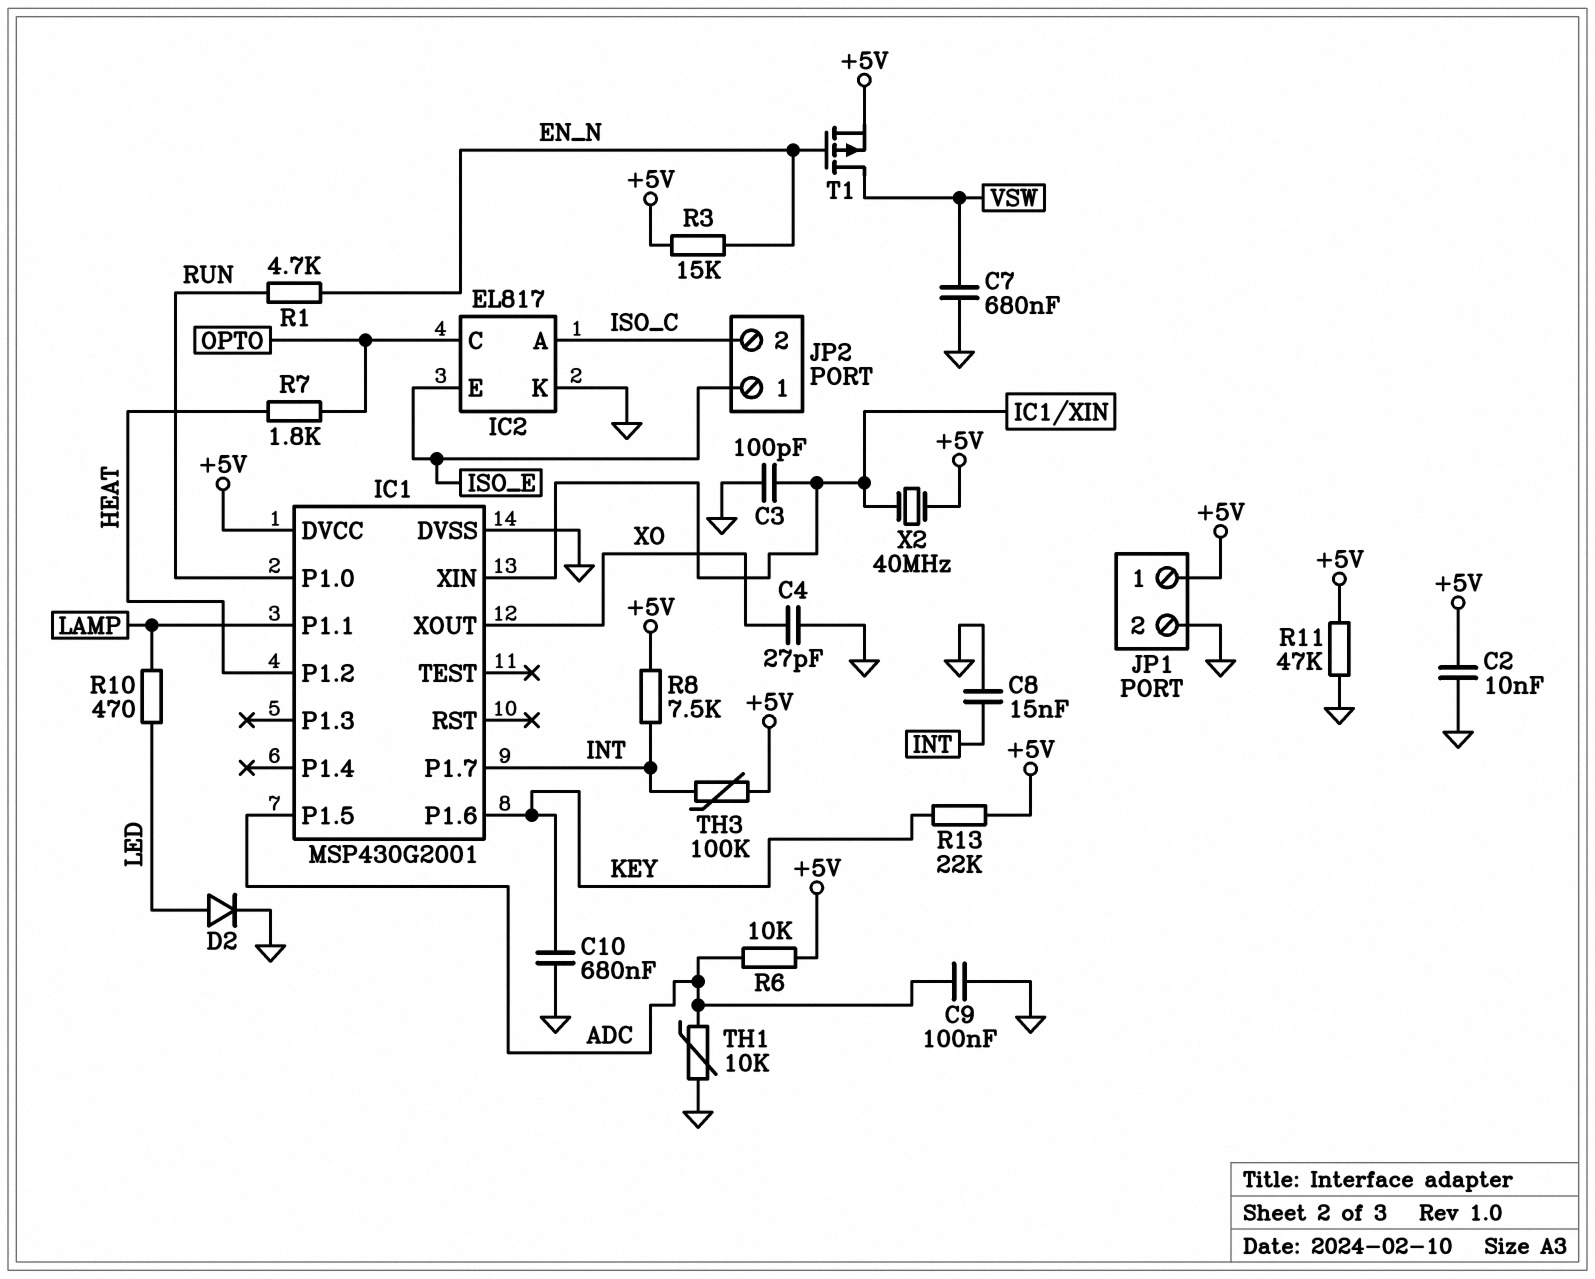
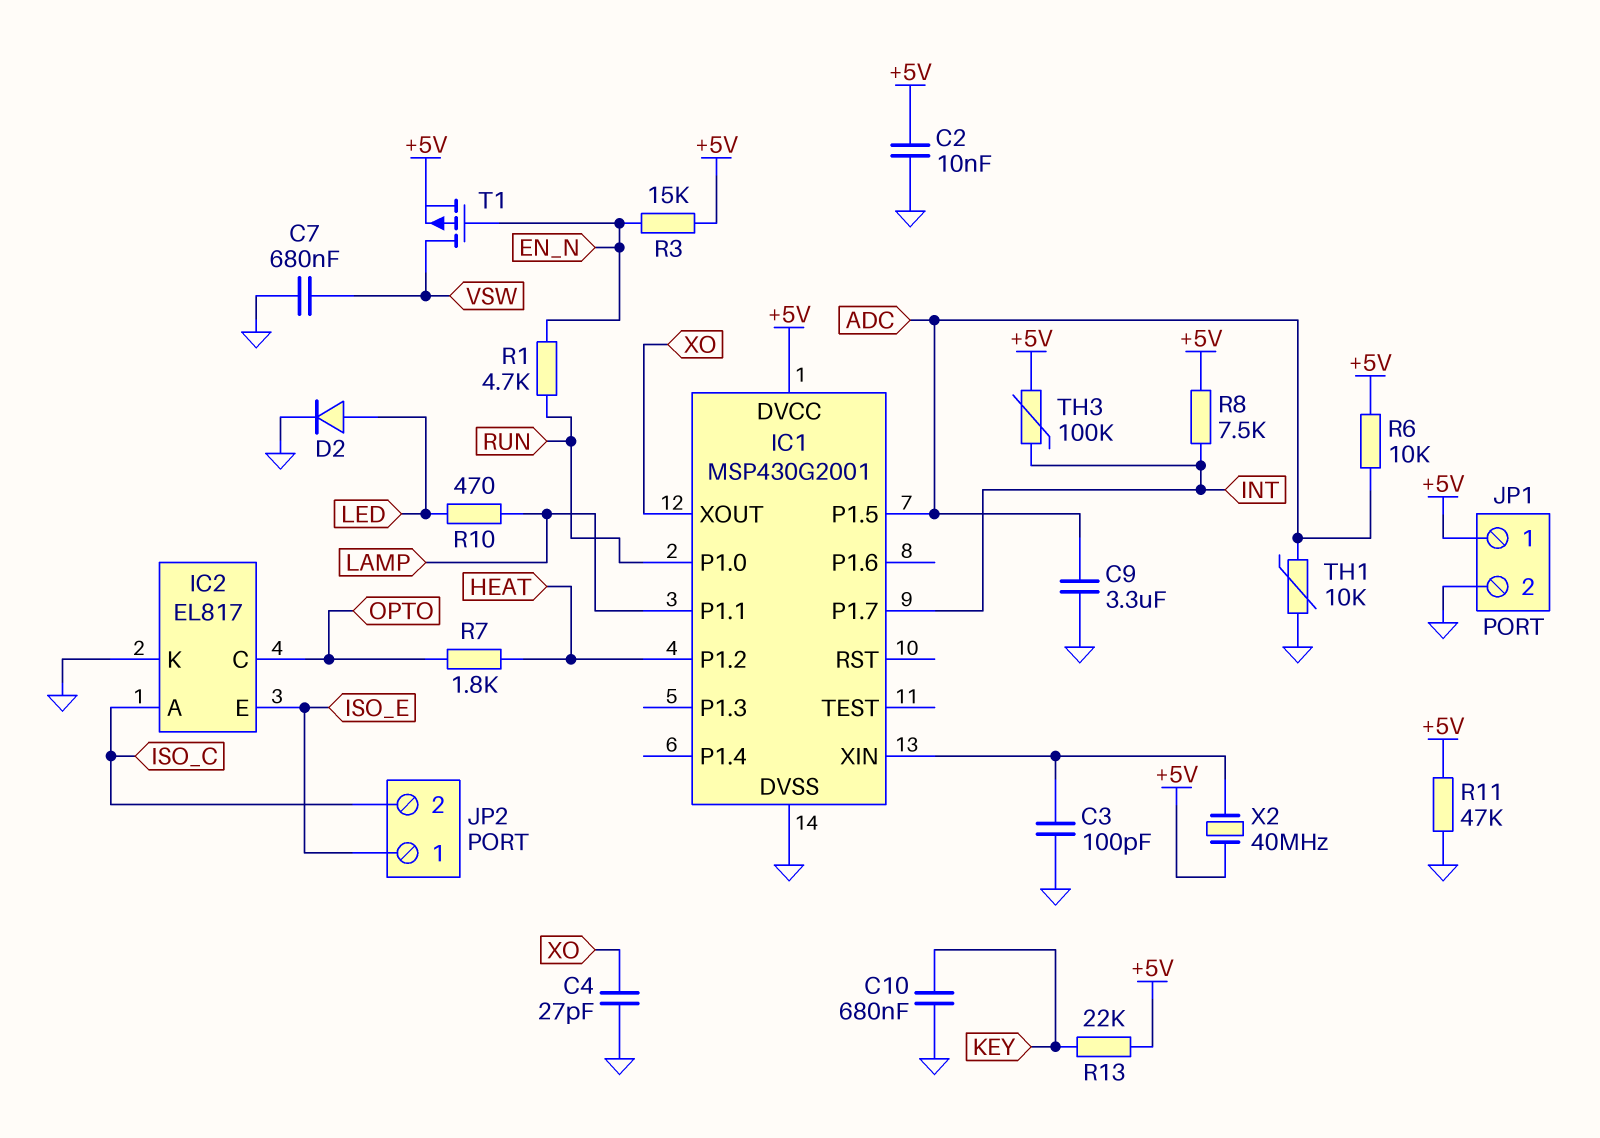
C8: 15nF (GND, INT) -> none
C9: 100nF (ADC, GND) -> 3.3uF (ADC, GND)
IC1 pin P1.6: KEY -> none

